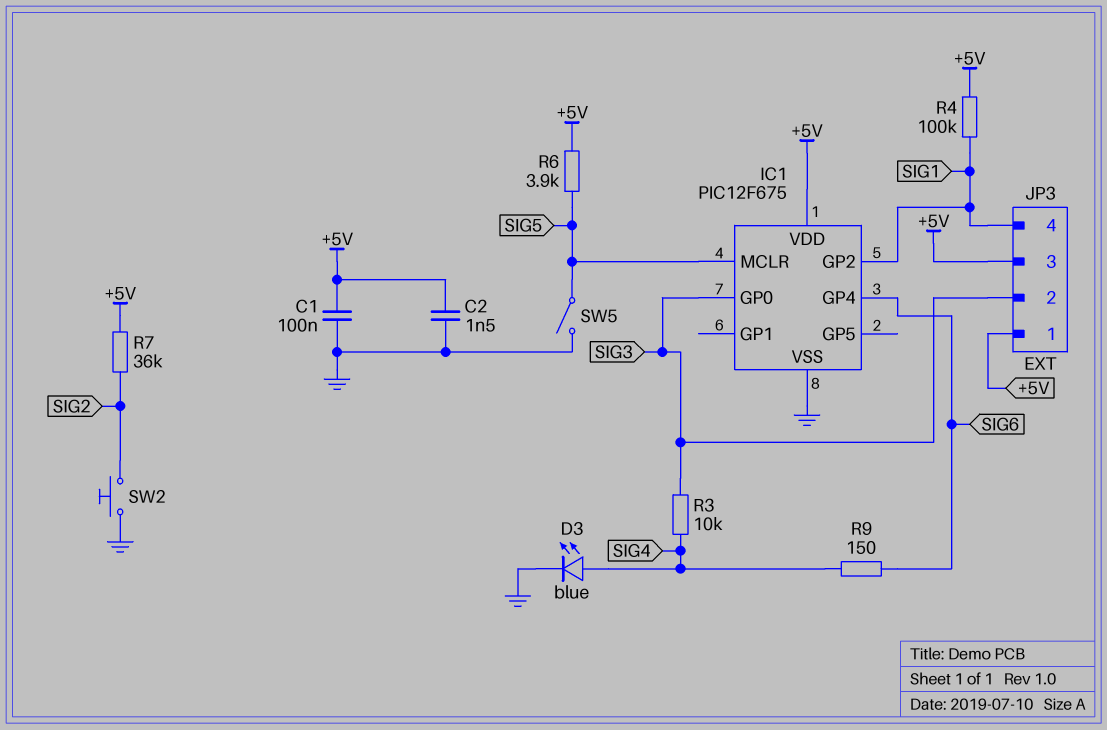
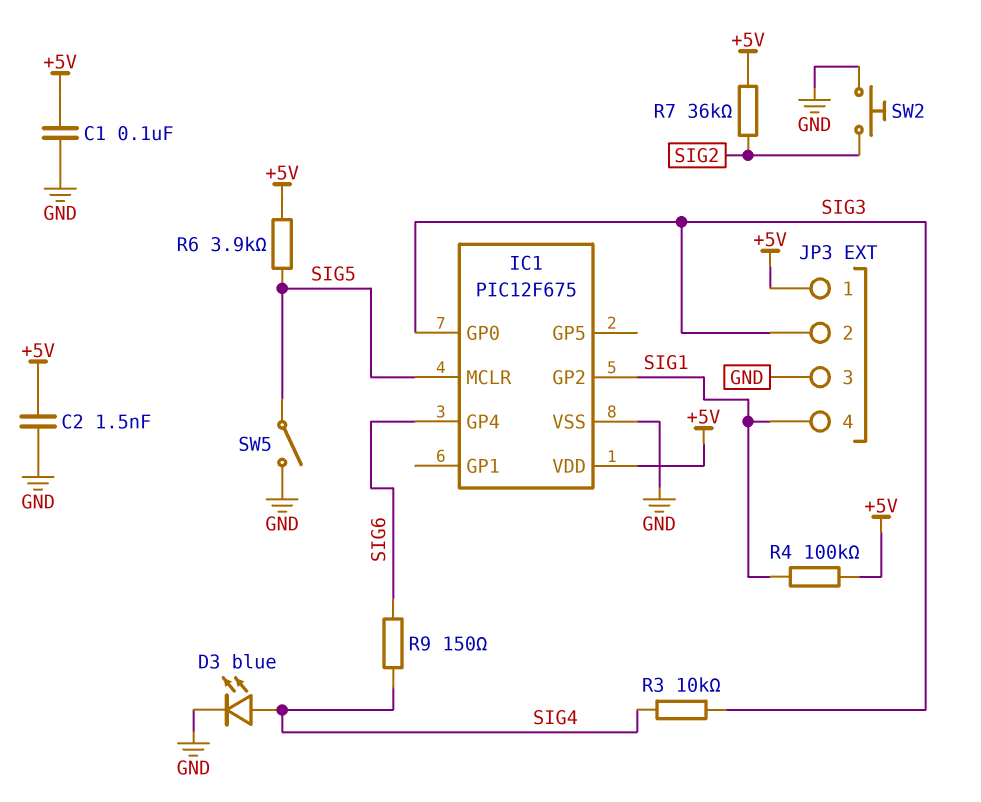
JP3 pin 3: +5V -> GND

